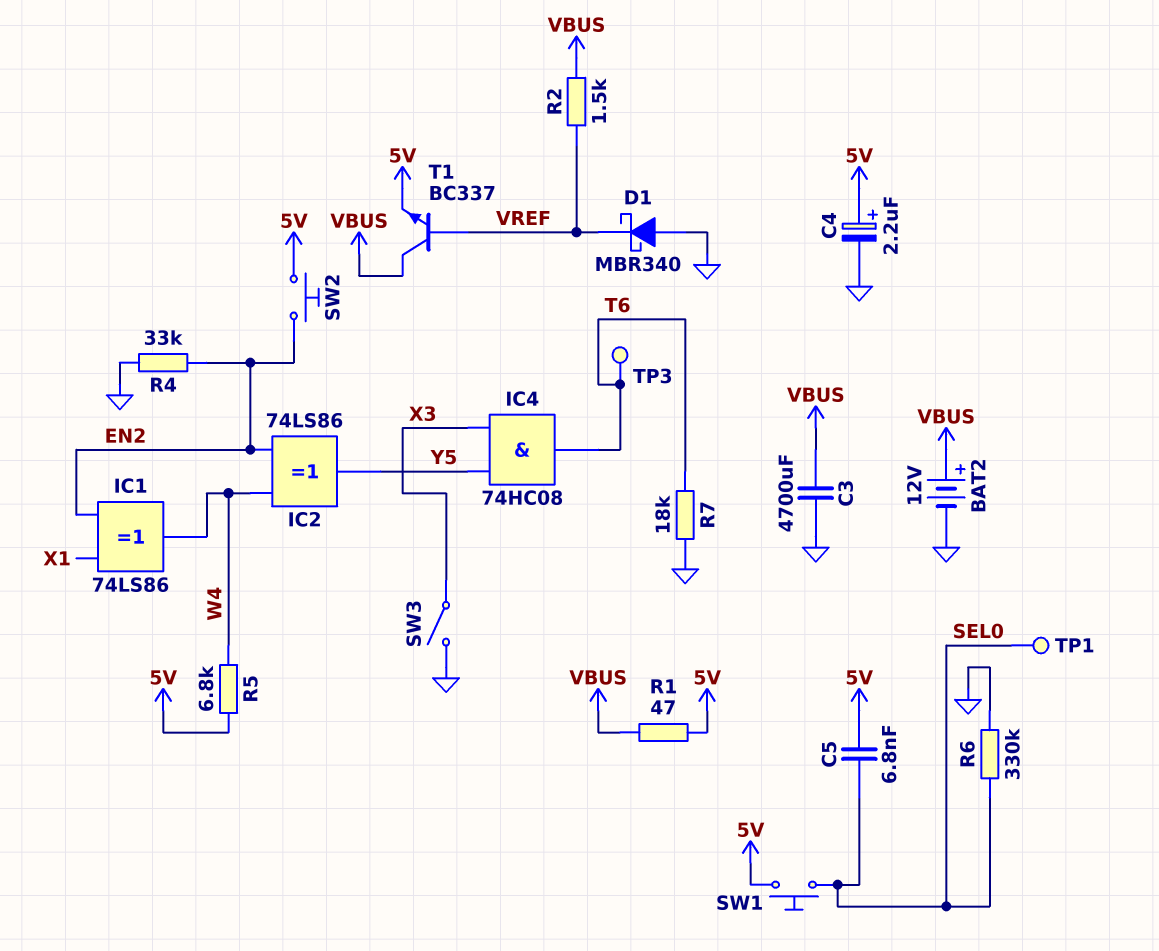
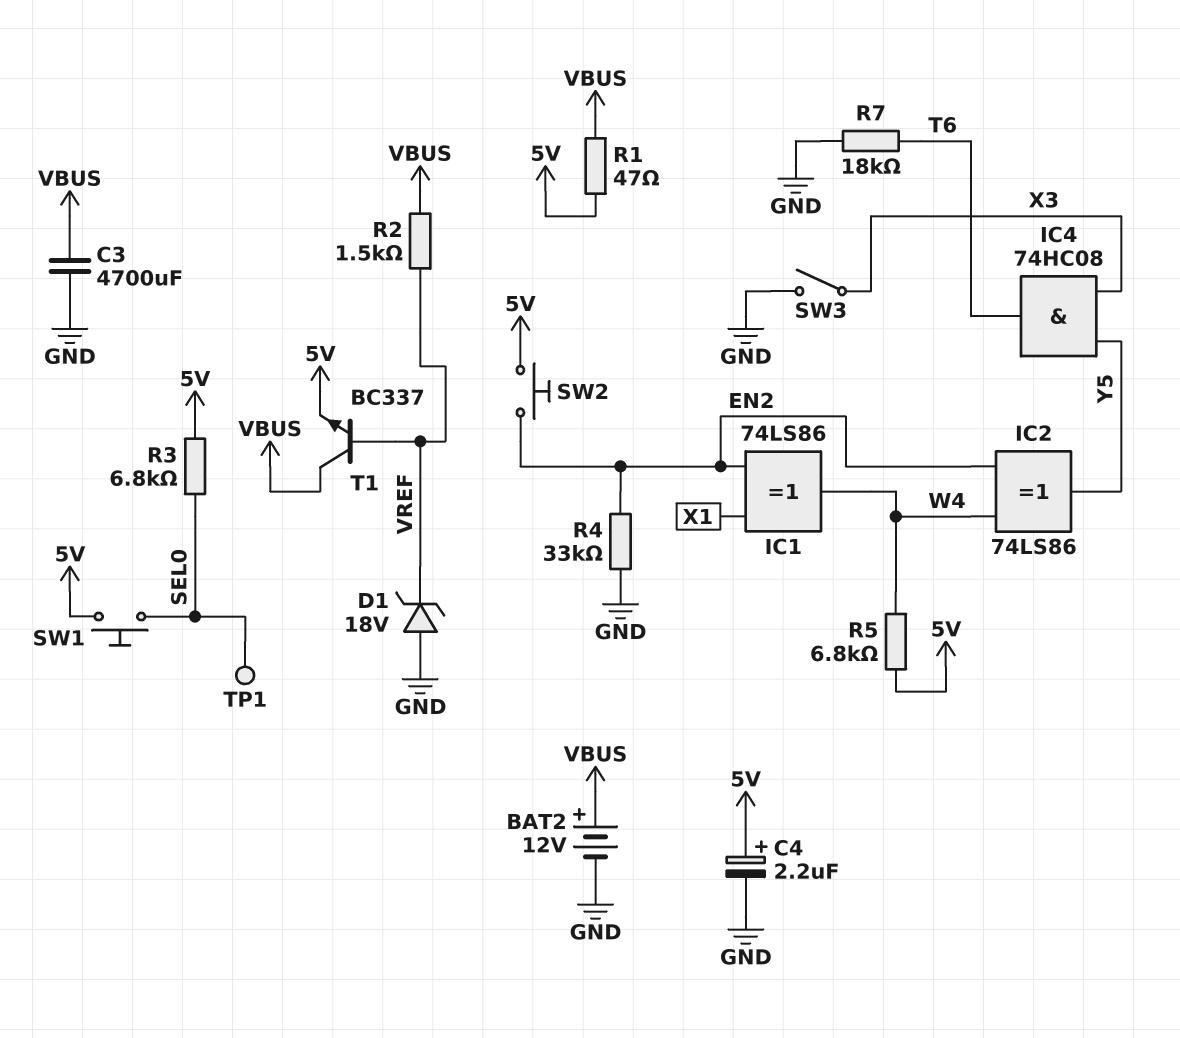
C5: 6.8nF (5V, SEL0) -> none
D1: schottky MBR340 (A GND, K VREF) -> zener 18V (A GND, K VREF)
R3: none -> 6.8k (5V, SEL0)
R6: 330k (GND, SEL0) -> none
TP3: test point (T6) -> none

